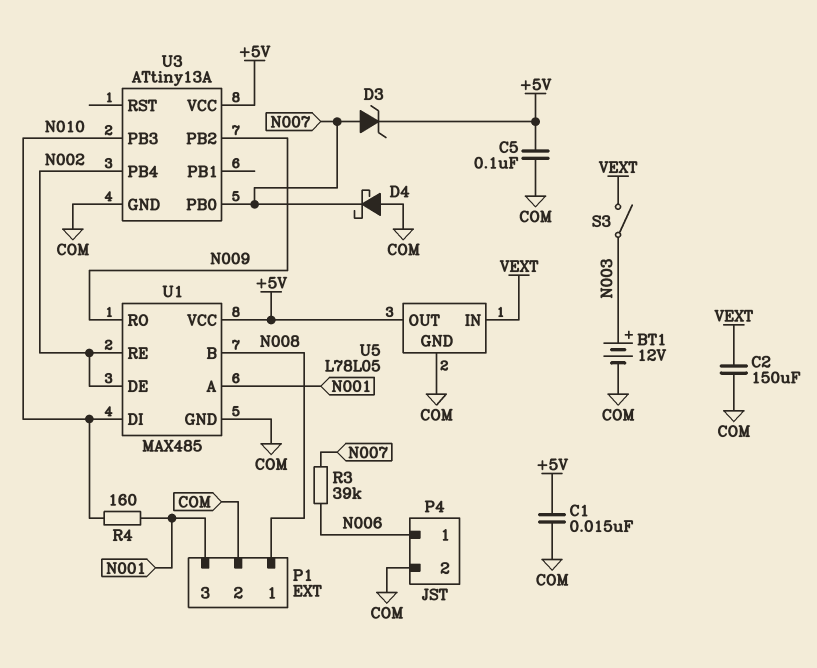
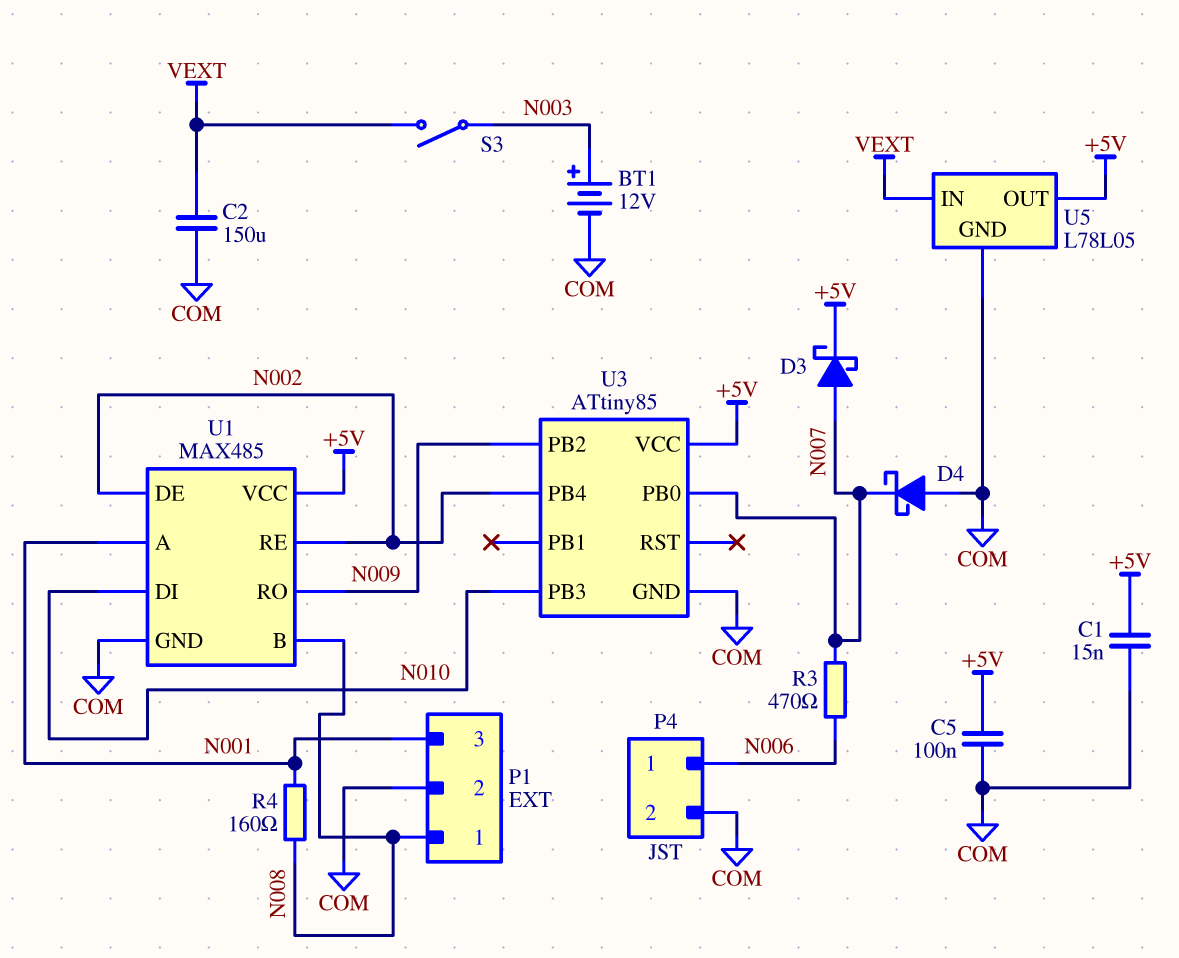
D3: zener (A N007, K +5V) -> schottky (A N007, K +5V)
R3: 39k (N006, N007) -> 470 (N006, N007)
R4: 160 (N001, N010) -> 160 (N001, N008)
U3: ATtiny13A -> ATtiny85

